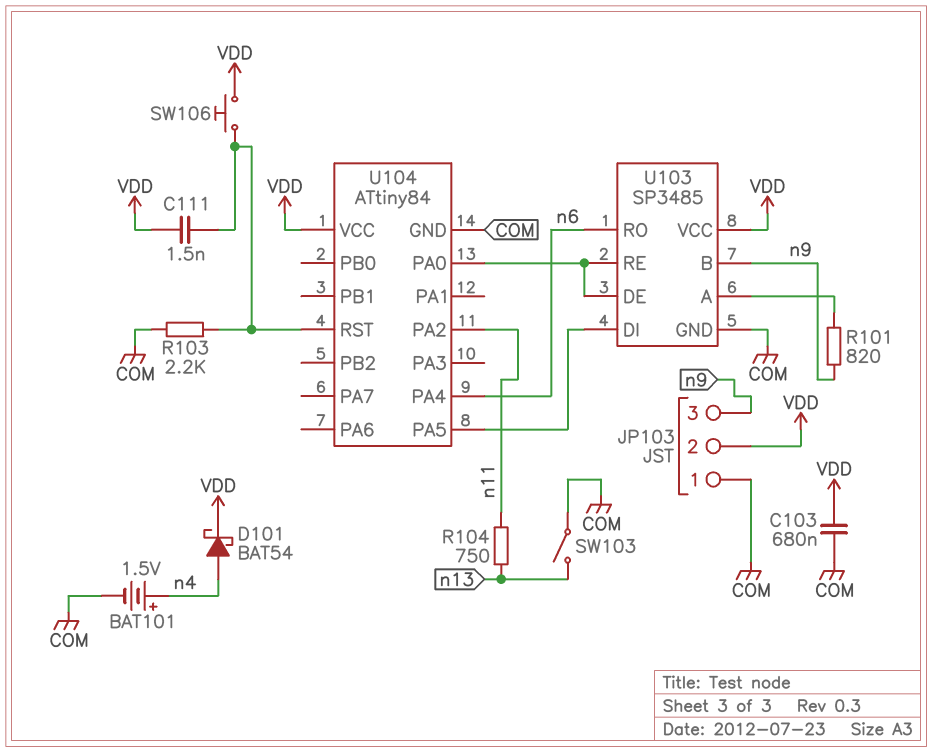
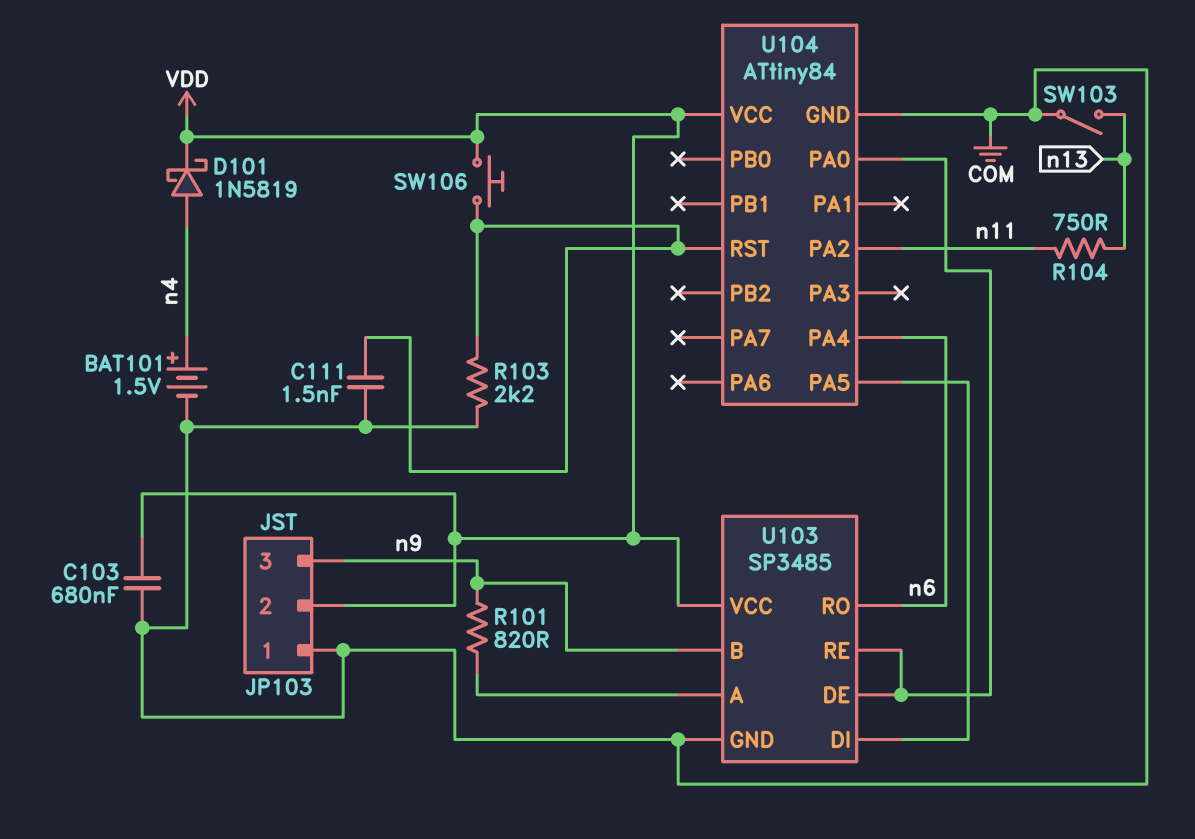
C111: 1.5nF (U104/RST, VDD) -> 1.5nF (COM, U104/RST)
D101: schottky BAT54 (A n4, K VDD) -> schottky 1N5819 (A n4, K VDD)

